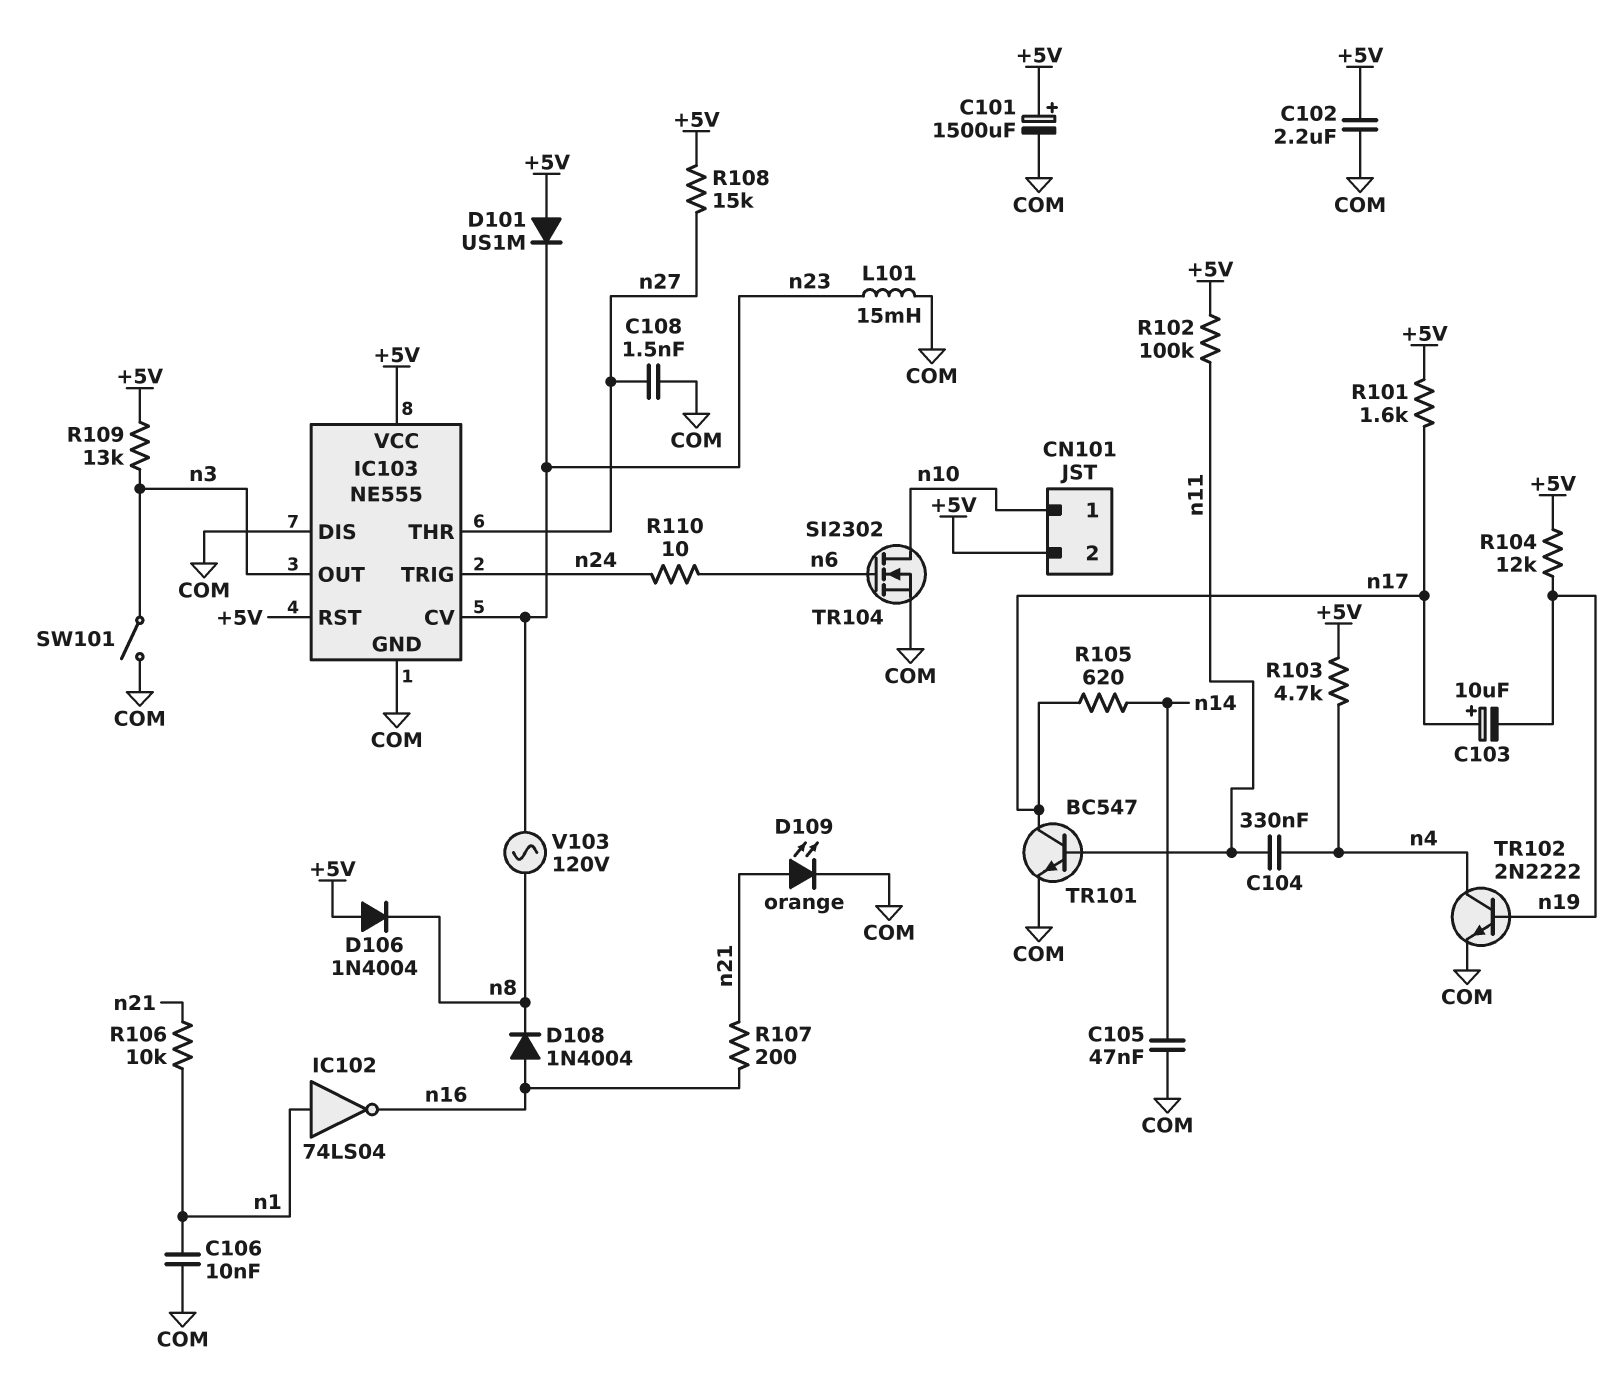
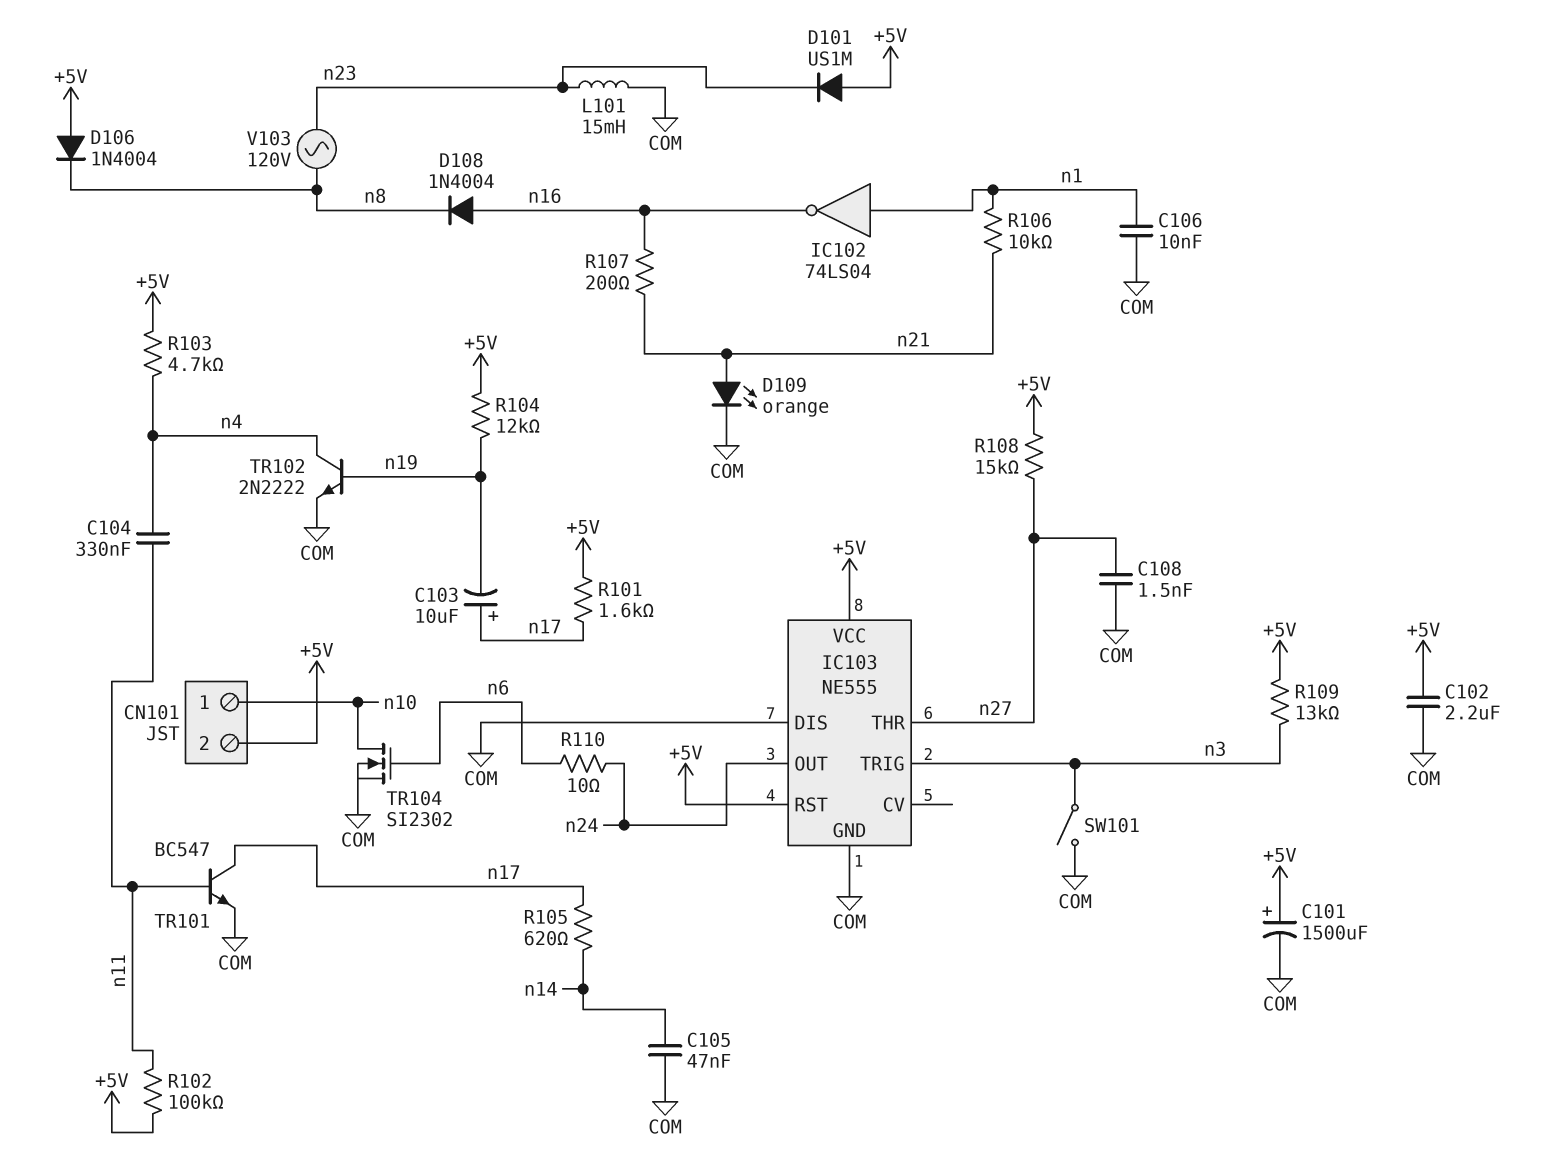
IC103 pin CV: n23 -> none
IC103 pin OUT: n3 -> n24
IC103 pin TRIG: n24 -> n3

